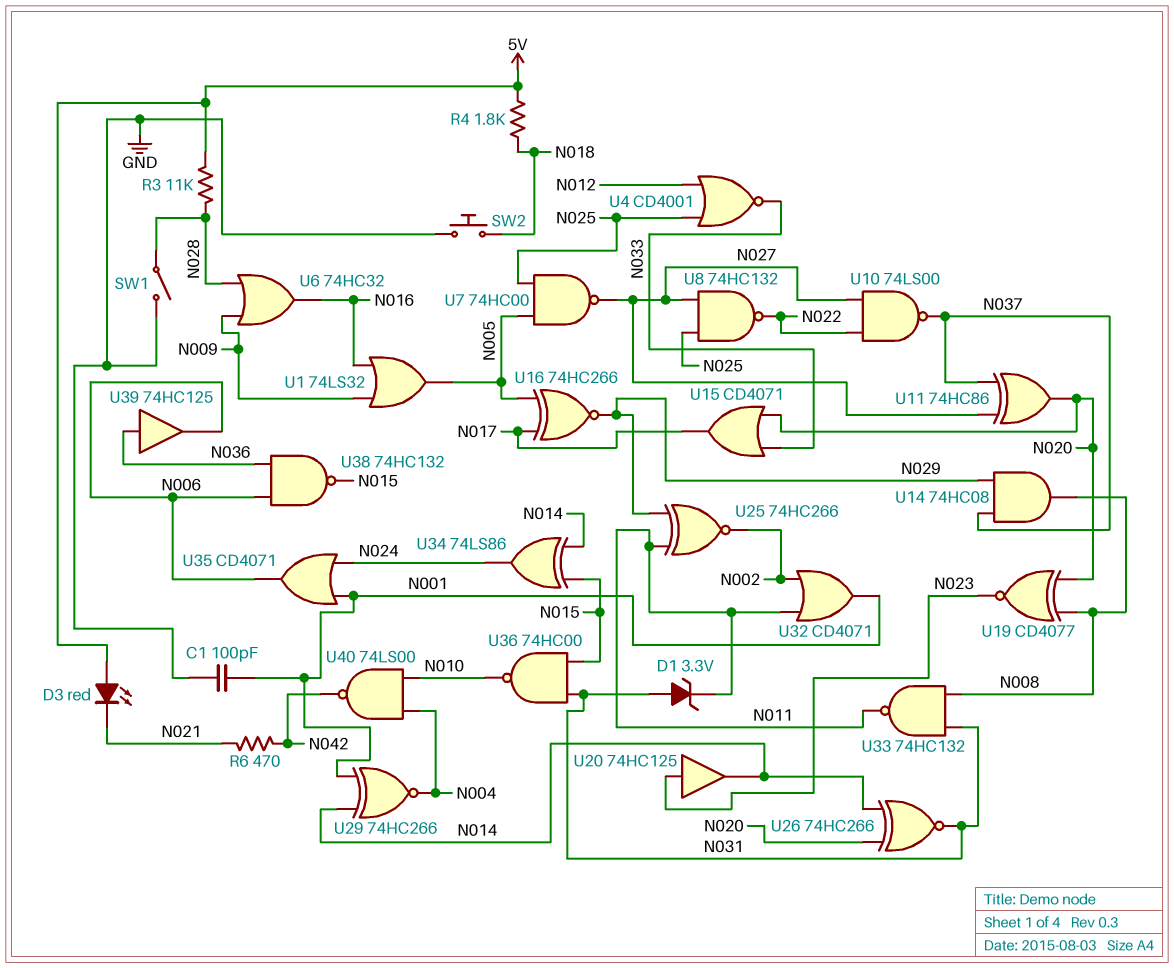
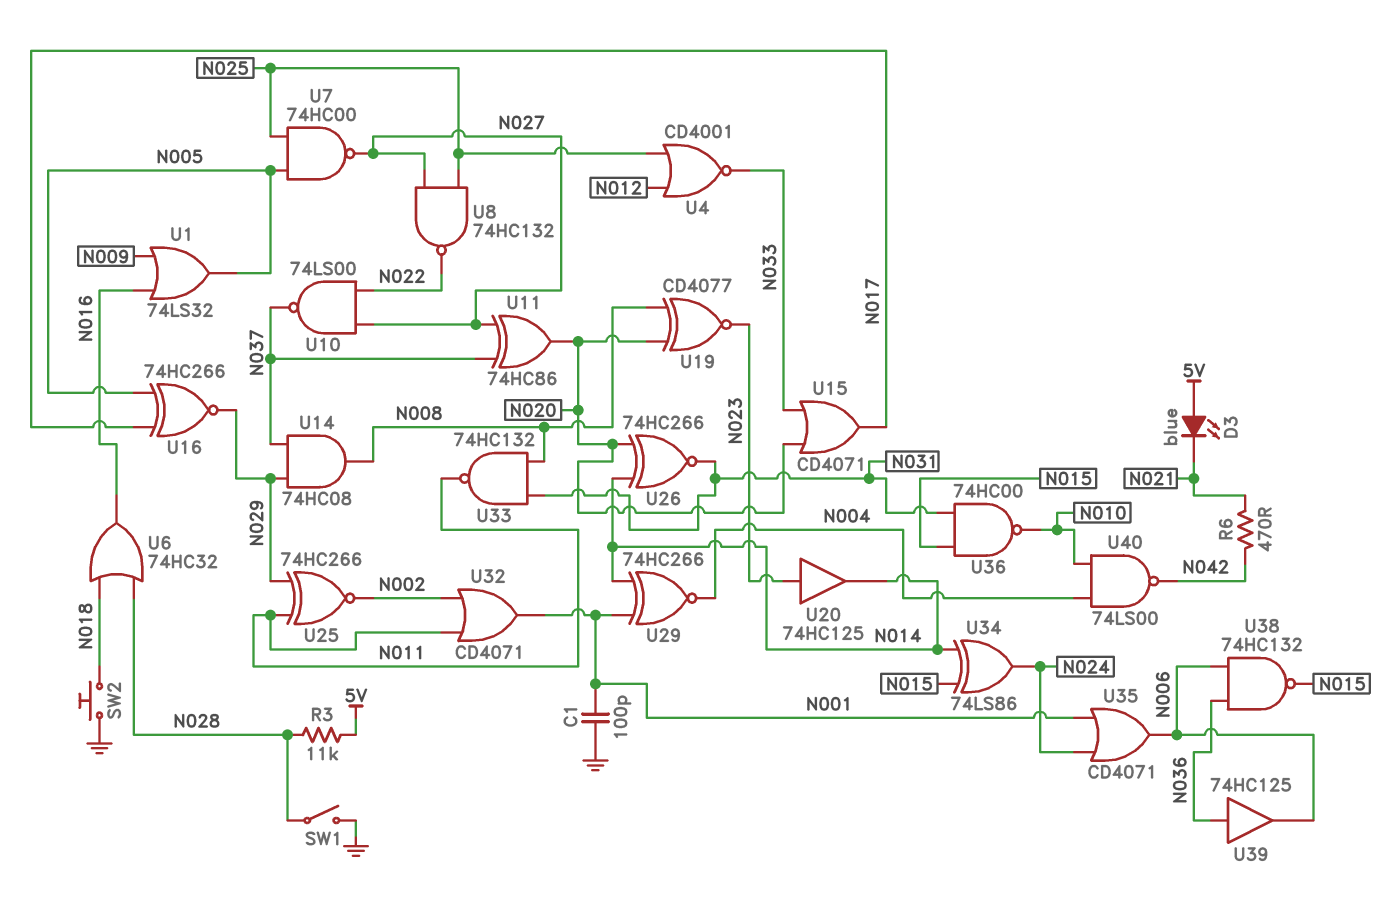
D1: zener 3.3V (A N031, K N011) -> none
D3: LED red (A 5V, K N021) -> LED blue (A 5V, K N021)
R4: 1.8k (5V, N018) -> none
U6: OR 74HC32 (in N009, in N028, out N016) -> OR 74HC32 (in N018, in N028, out N016)

